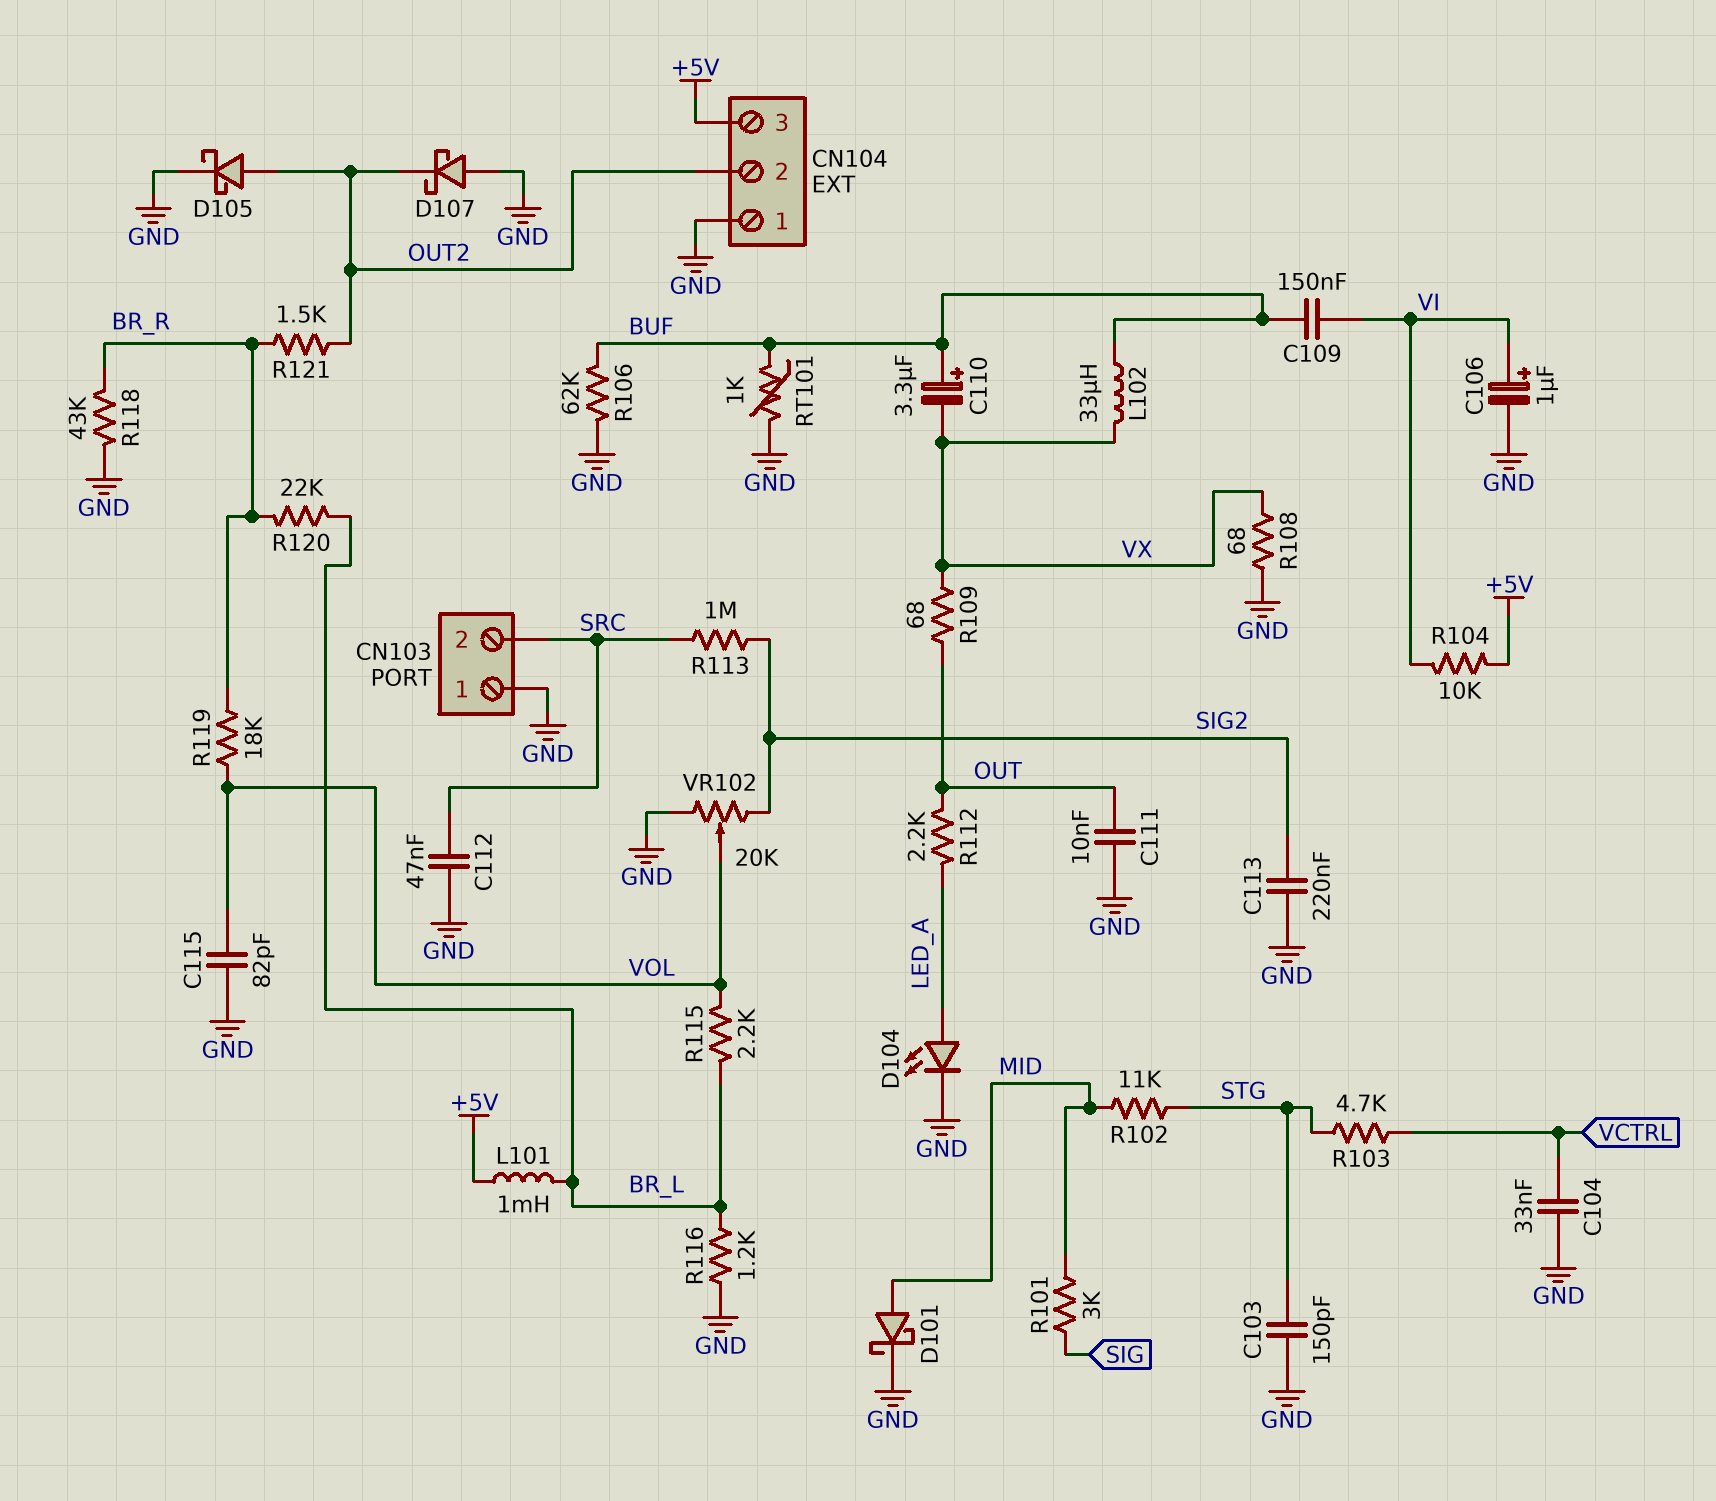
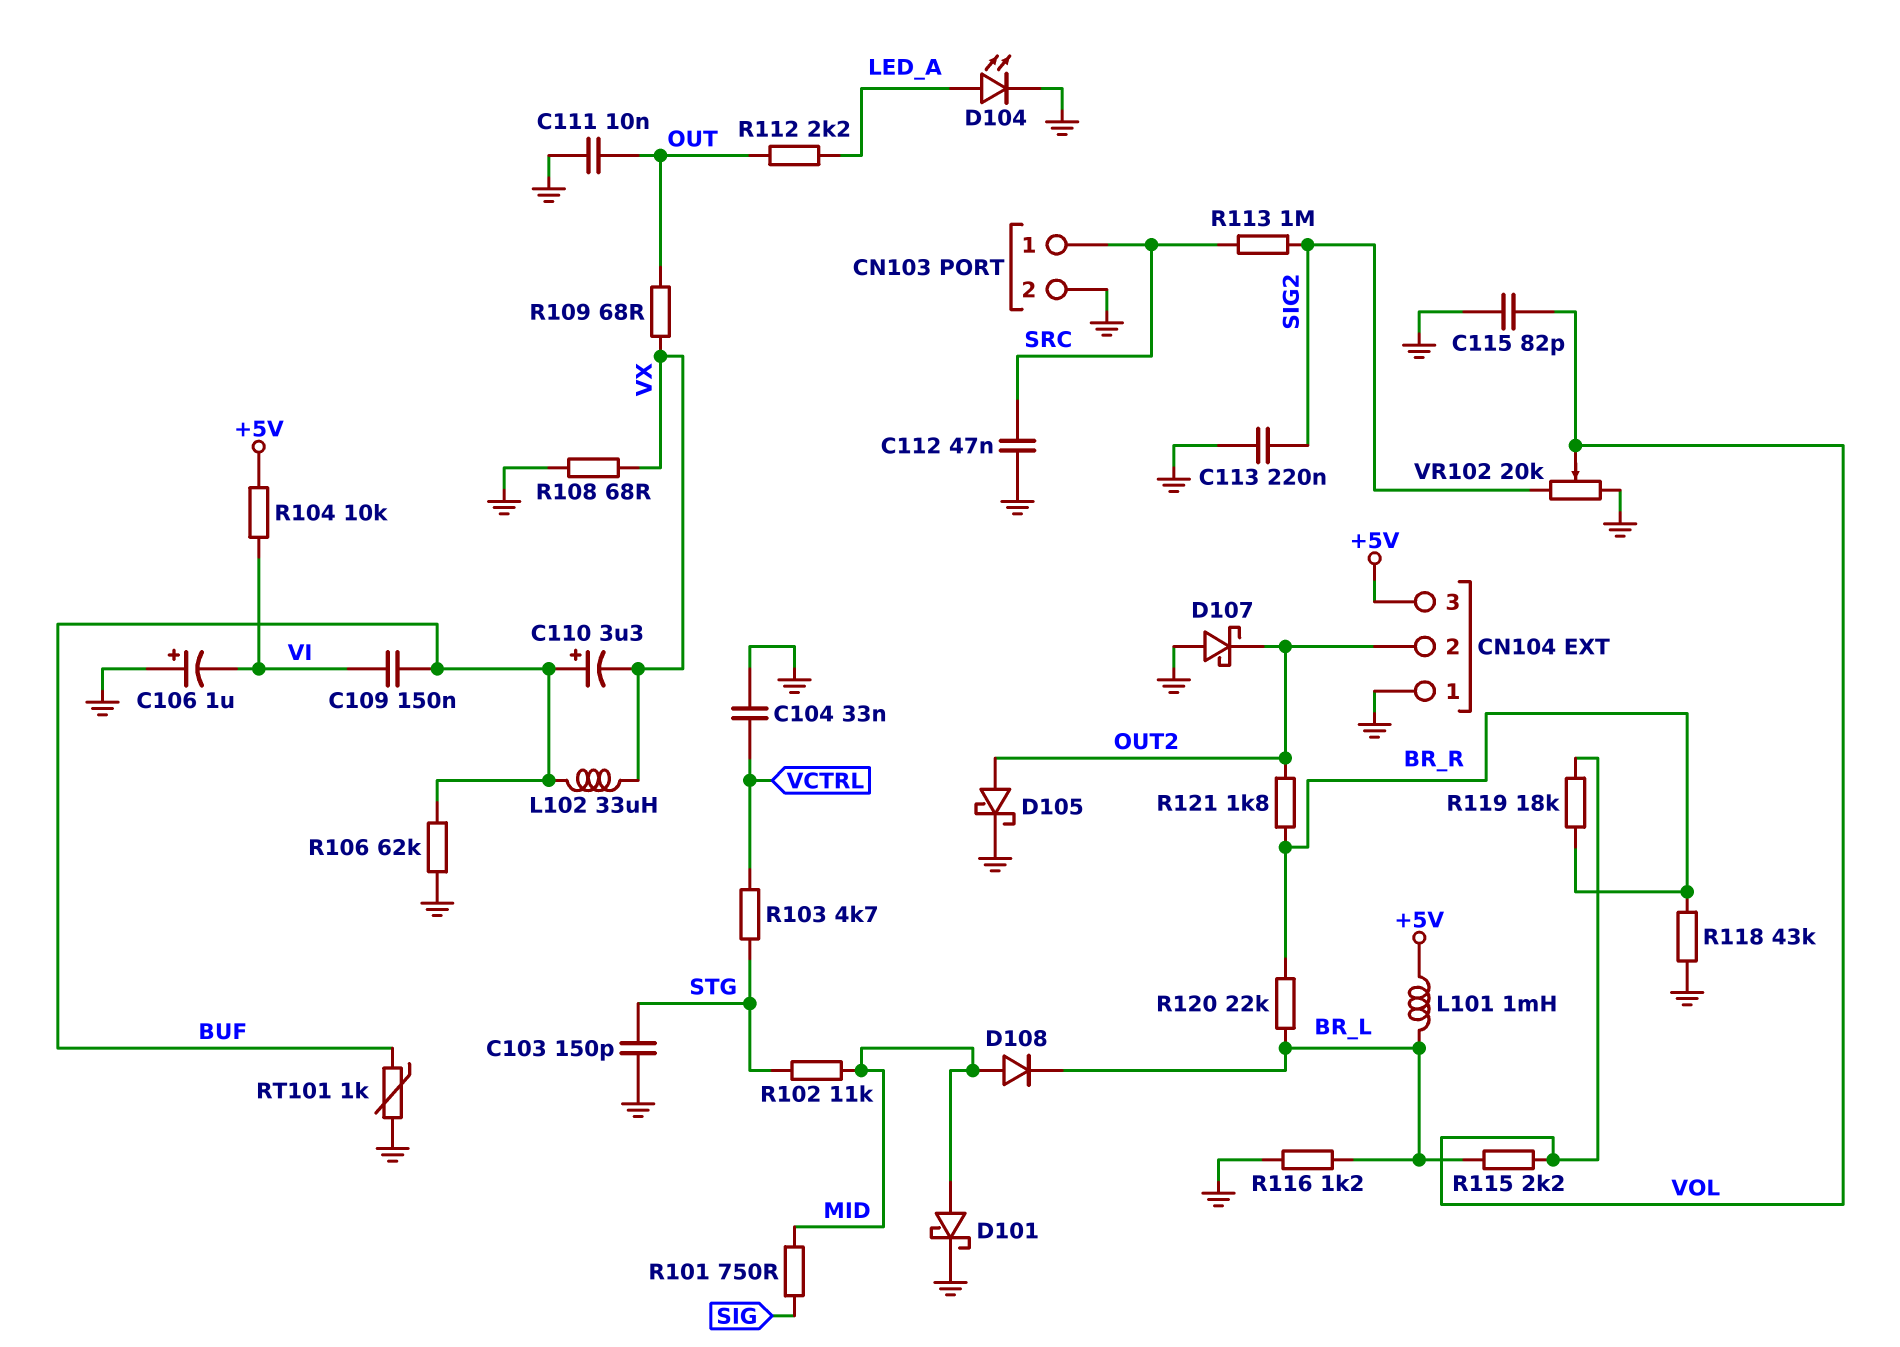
C106: 1uF (plus VI, minus GND) -> 1uF (plus GND, minus VI)
CN103 pin 1: GND -> SRC
CN103 pin 2: SRC -> GND
D108: none -> diode (A MID, K BR_L)
R101: 3k (MID, SIG) -> 750 (MID, SIG)
R121: 1.5k (BR_R, OUT2) -> 1.8k (BR_R, OUT2)

